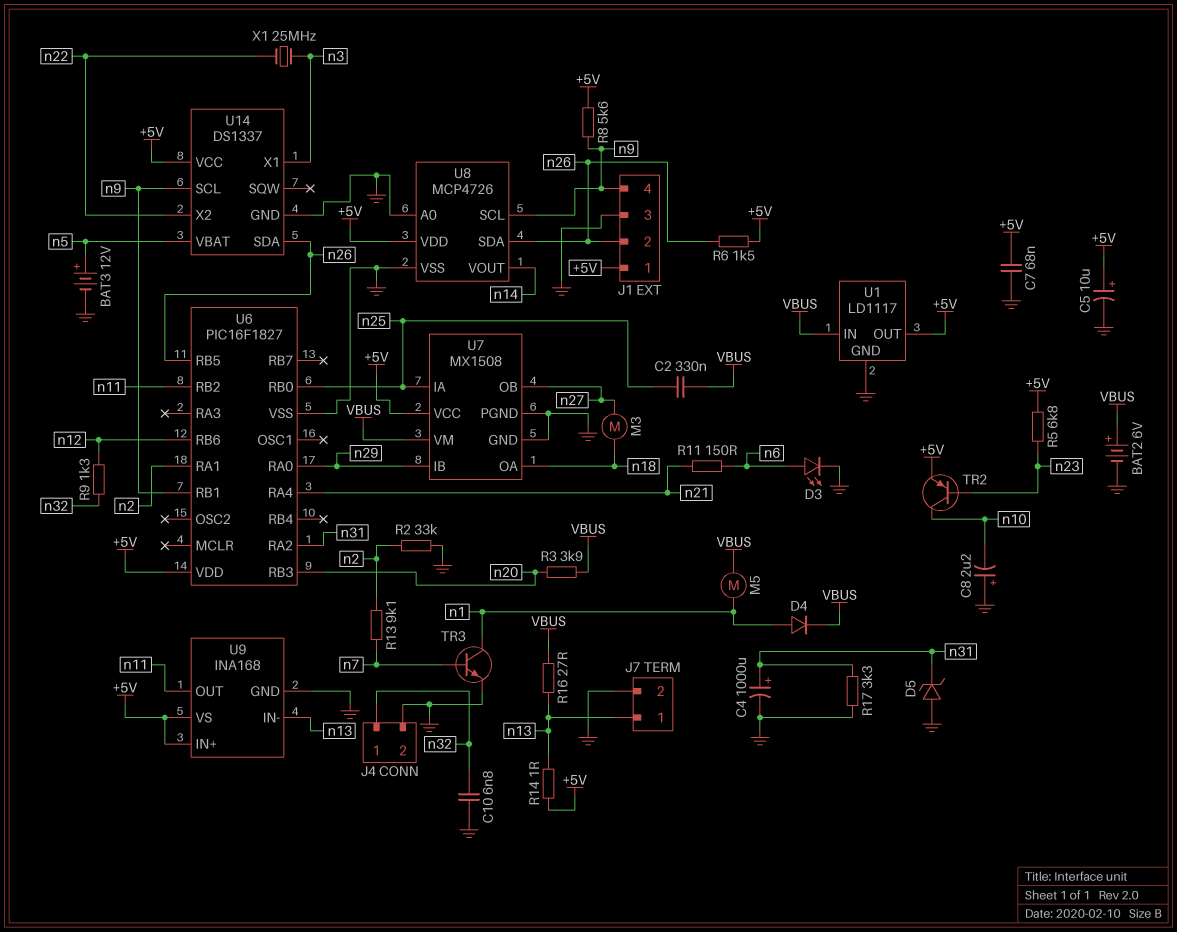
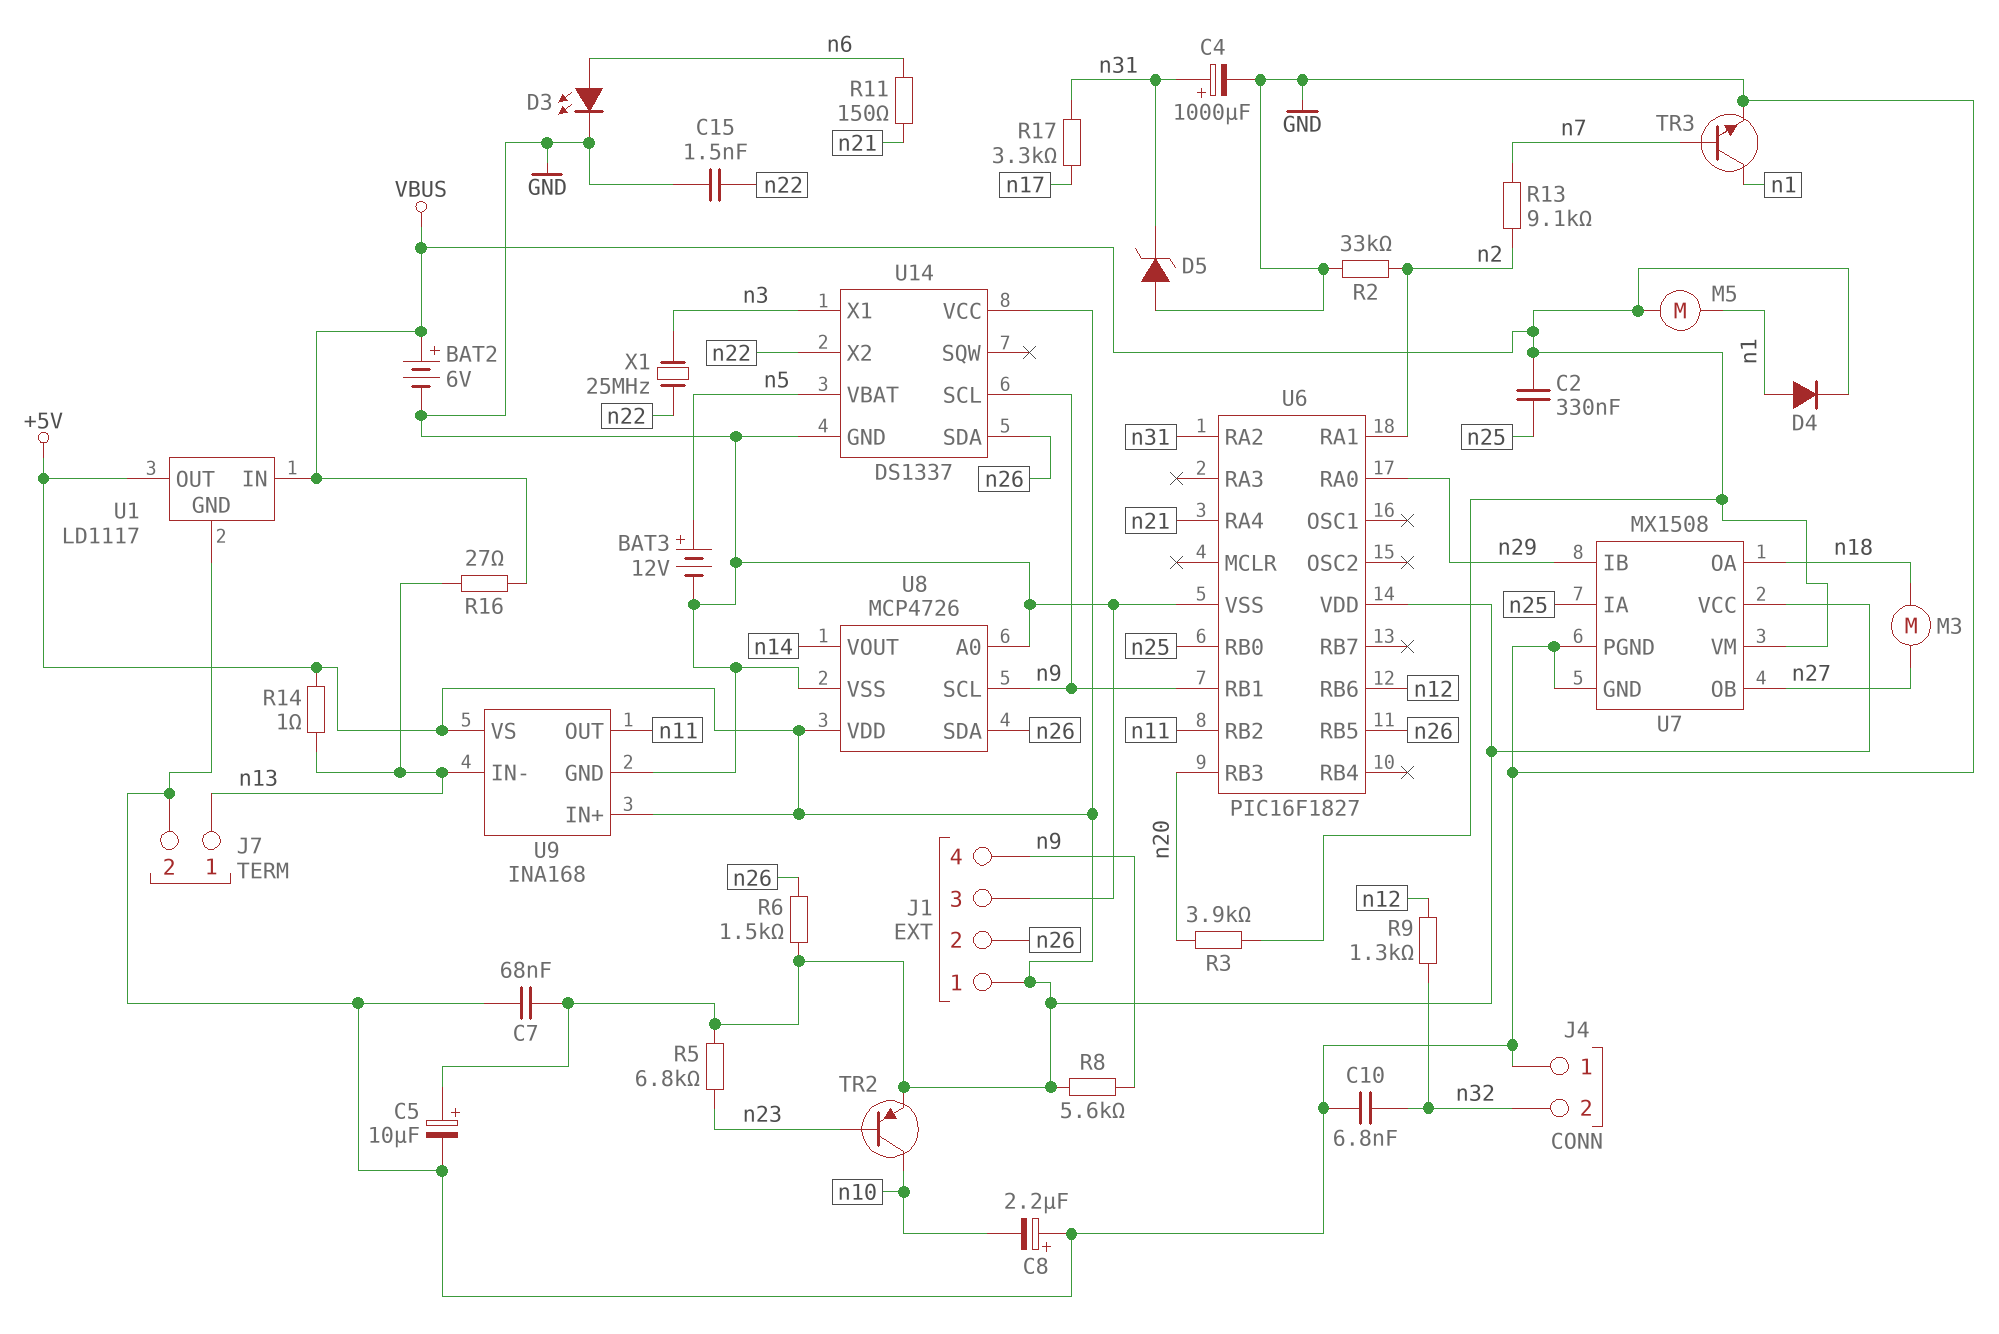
C15: none -> 1.5nF (GND, n22)
J4 pin 1: n32 -> GND
J4 pin 2: GND -> n32
R17: 3.3k (GND, n31) -> 3.3k (n17, n31)

